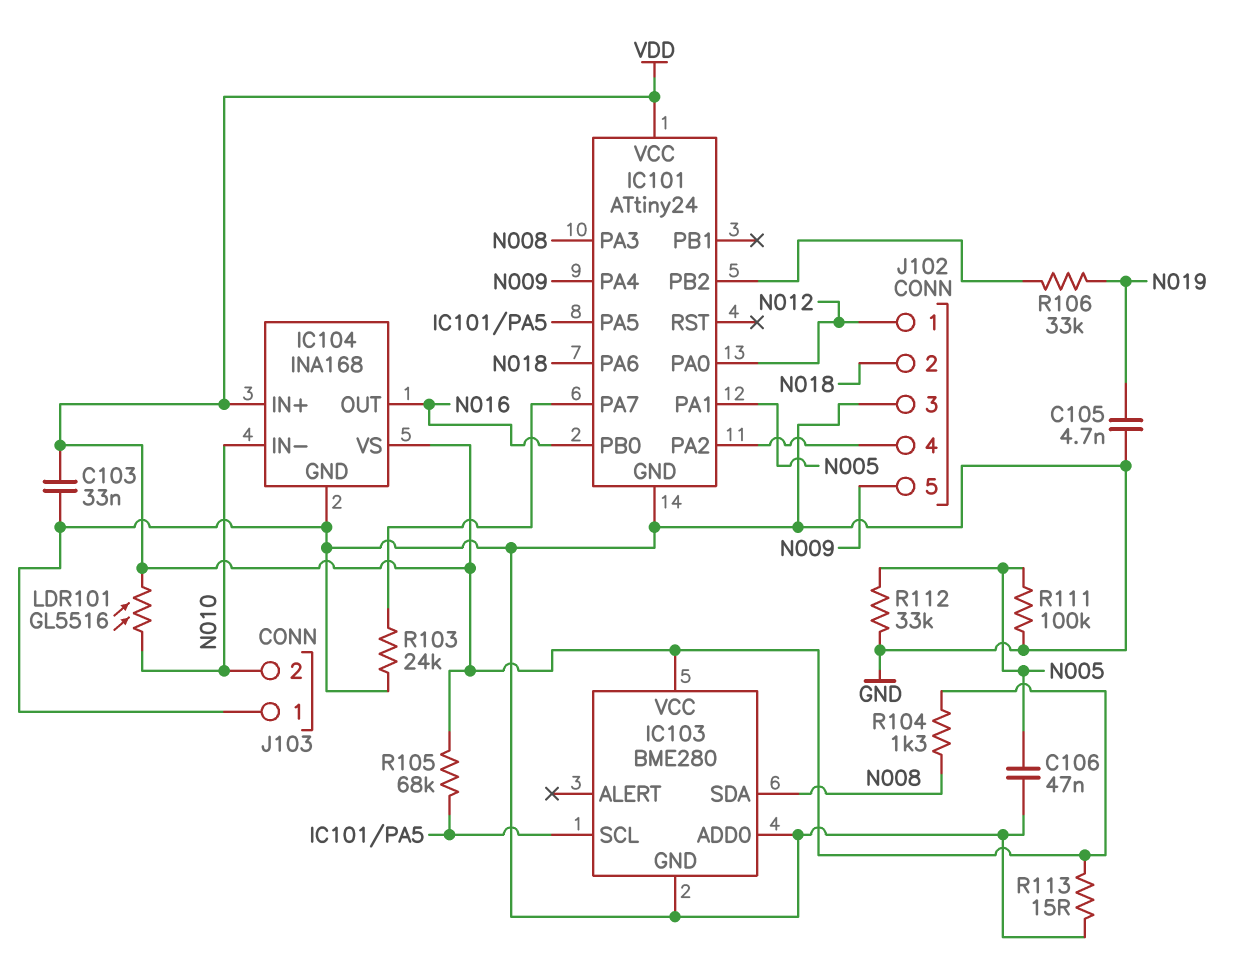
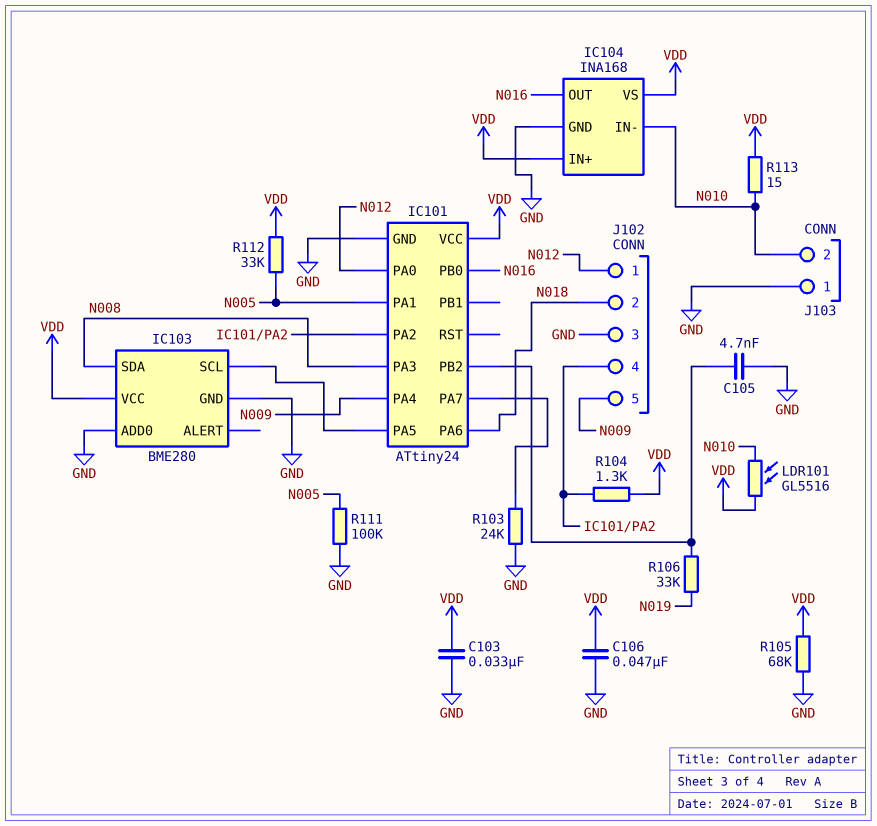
C105: 4.7nF (GND, N019) -> 4.7nF (GND, IC101/PB2)
C106: 47nF (GND, N005) -> 47nF (GND, VDD)
R104: 1.3k (N008, VDD) -> 1.3k (IC101/PA2, VDD)
R105: 68k (IC101/PA5, VDD) -> 68k (GND, VDD)
R112: 33k (GND, N005) -> 33k (N005, VDD)
R113: 15 (GND, VDD) -> 15 (N010, VDD)

